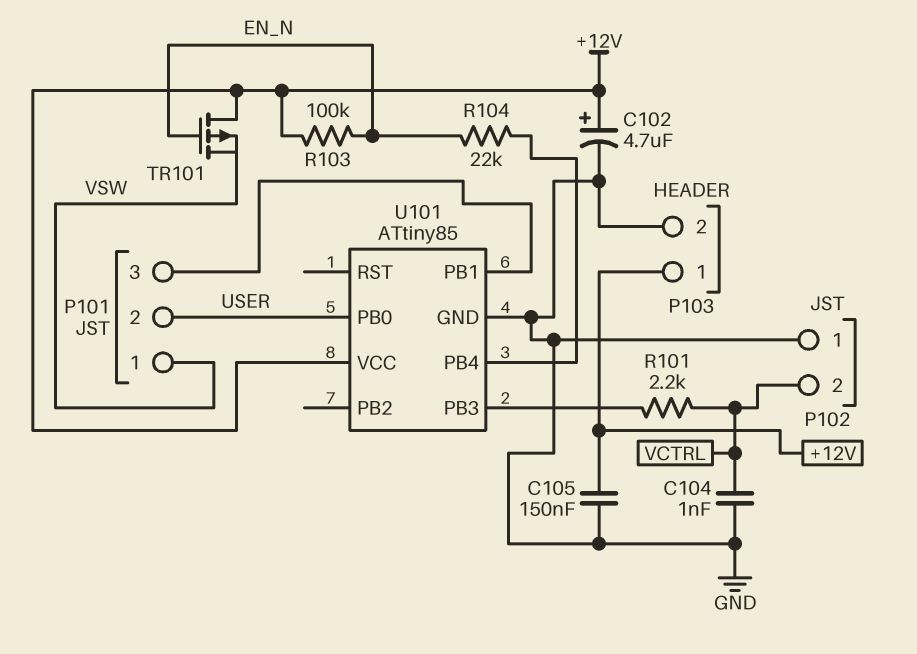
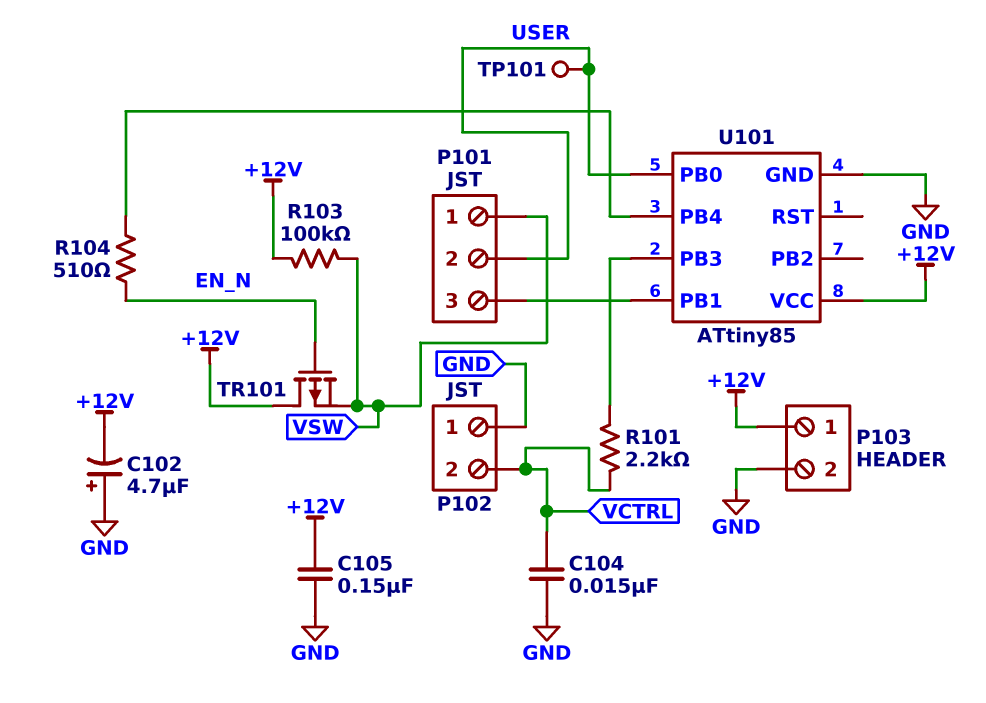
C102: 4.7uF (plus +12V, minus GND) -> 4.7uF (plus GND, minus +12V)
C104: 1nF (GND, VCTRL) -> 15nF (GND, VCTRL)
R103: 100k (+12V, EN_N) -> 100k (+12V, VSW)
R104: 22k (EN_N, U101/PB4) -> 510 (EN_N, U101/PB4)
TP101: none -> test point (USER)

